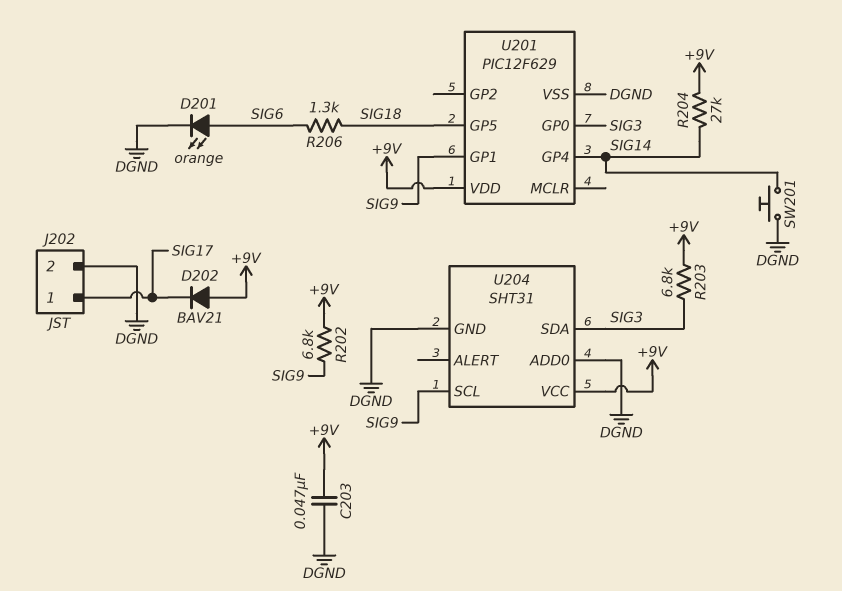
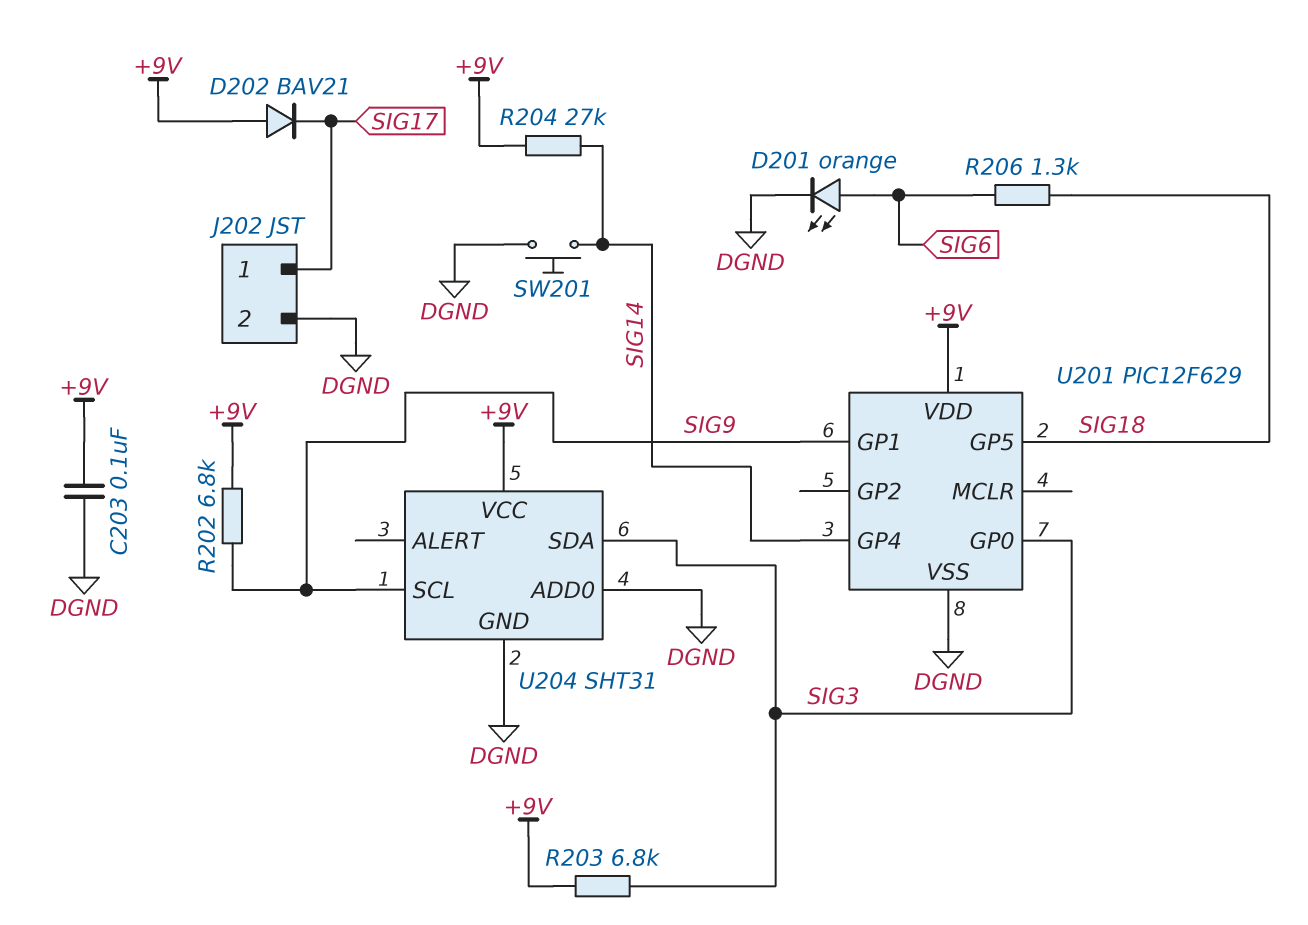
C203: 47nF (+9V, DGND) -> 100nF (+9V, DGND)

